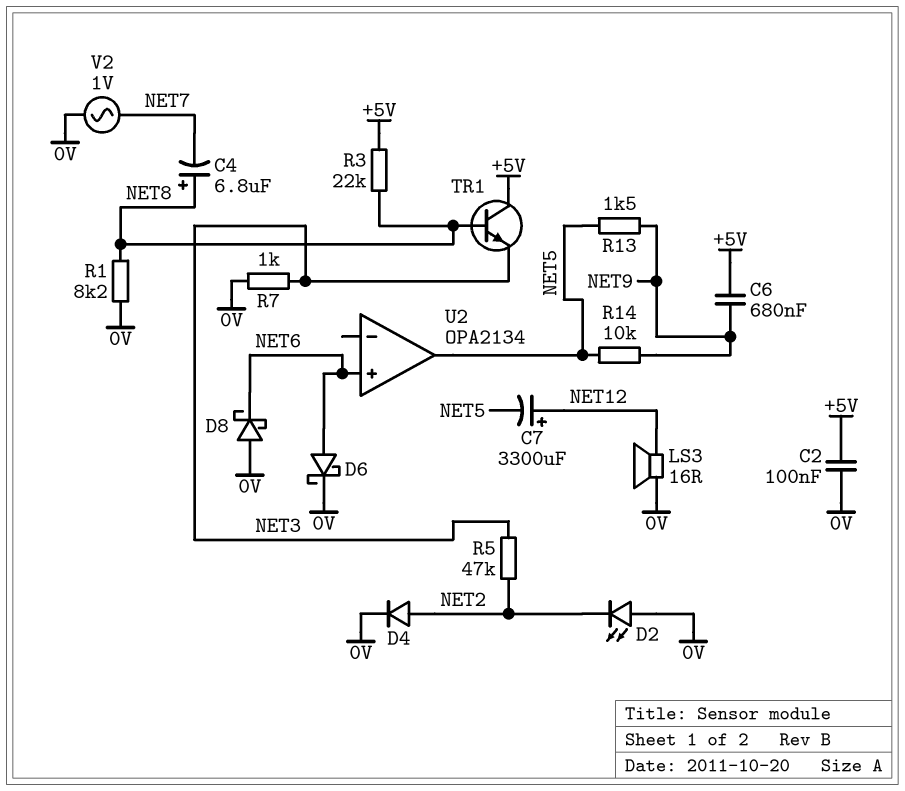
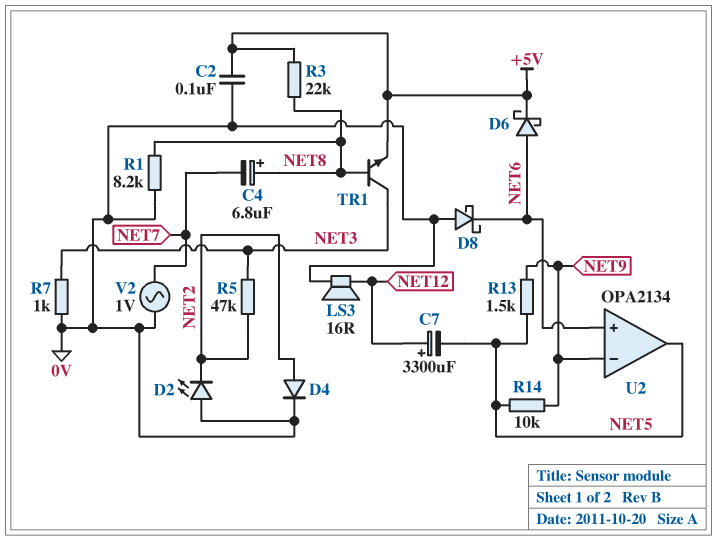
C6: 680nF (+5V, NET9) -> none
D6: schottky (A NET6, K 0V) -> schottky (A NET6, K +5V)
TR1: NPN (B NET8, C +5V, E NET3) -> NPN (B NET8, C NET3, E +5V)
U2 pin in-: none -> NET9

